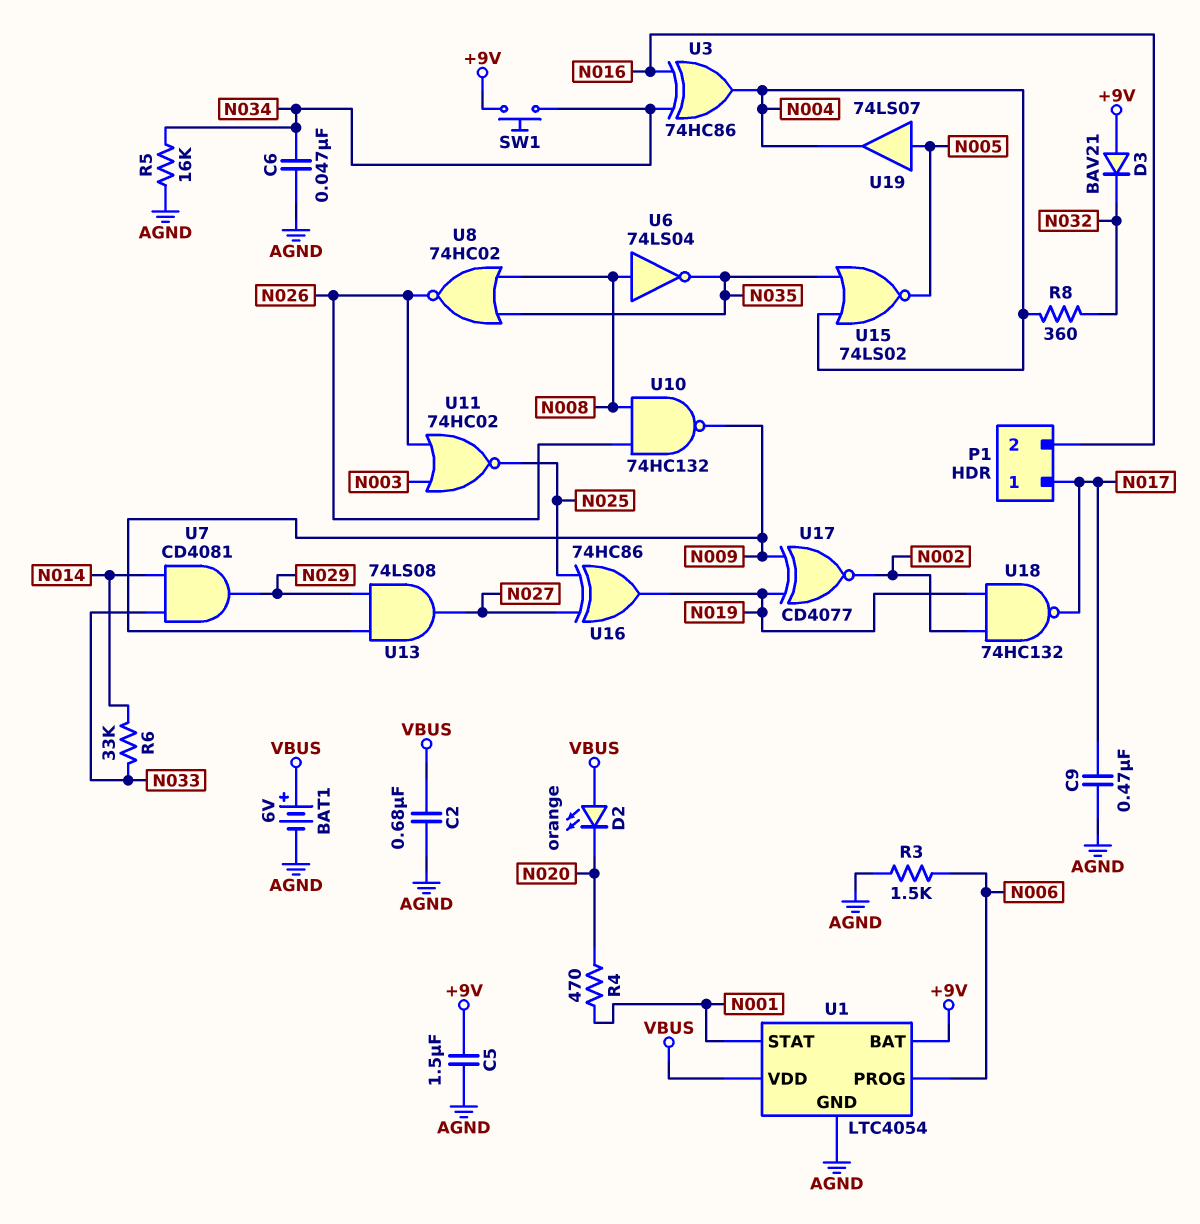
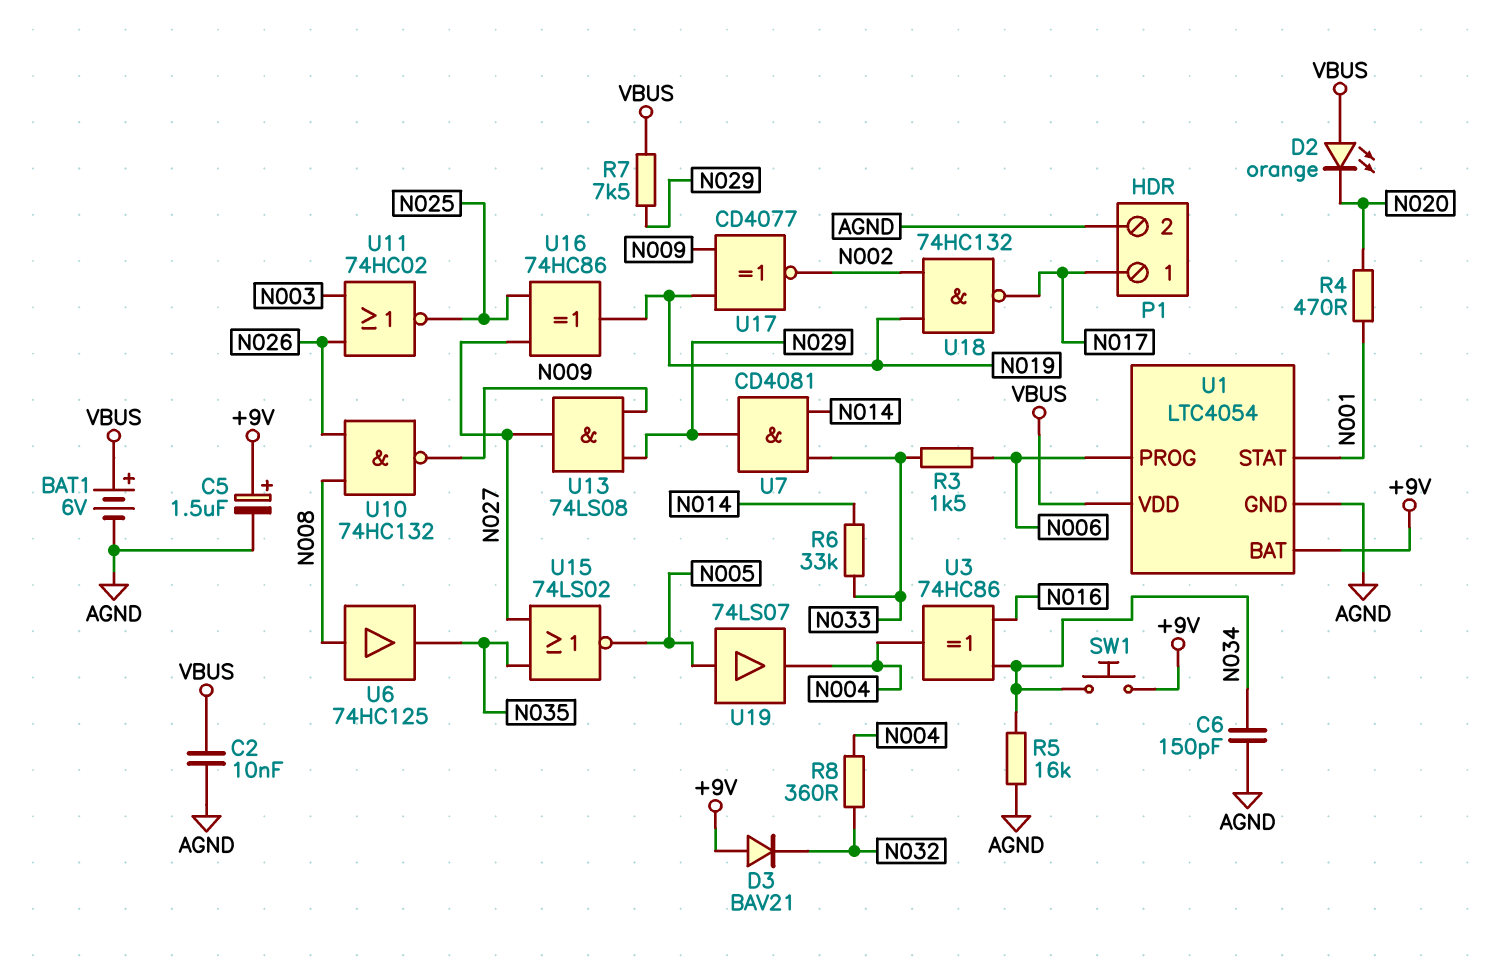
C2: 680nF (AGND, VBUS) -> 10nF (AGND, VBUS)
C5: 1.5uF (+9V, AGND) -> 1.5uF (plus +9V, minus AGND)
C6: 47nF (AGND, N034) -> 150pF (AGND, N034)
C9: 470nF (AGND, N017) -> none
P1 pin 2: N016 -> AGND
R3: 1.5k (AGND, N006) -> 1.5k (N006, N033)
R7: none -> 7.5k (N029, VBUS)
U6: NOT 74LS04 (in N008, out N035) -> buffer 74HC125 (in N008, out N035)
U8: NOR 74HC02 (in N008, in N035, out N026) -> none
U15: NOR 74LS02 (in N004, in N035, out N005) -> NOR 74LS02 (in N027, in N035, out N005)

